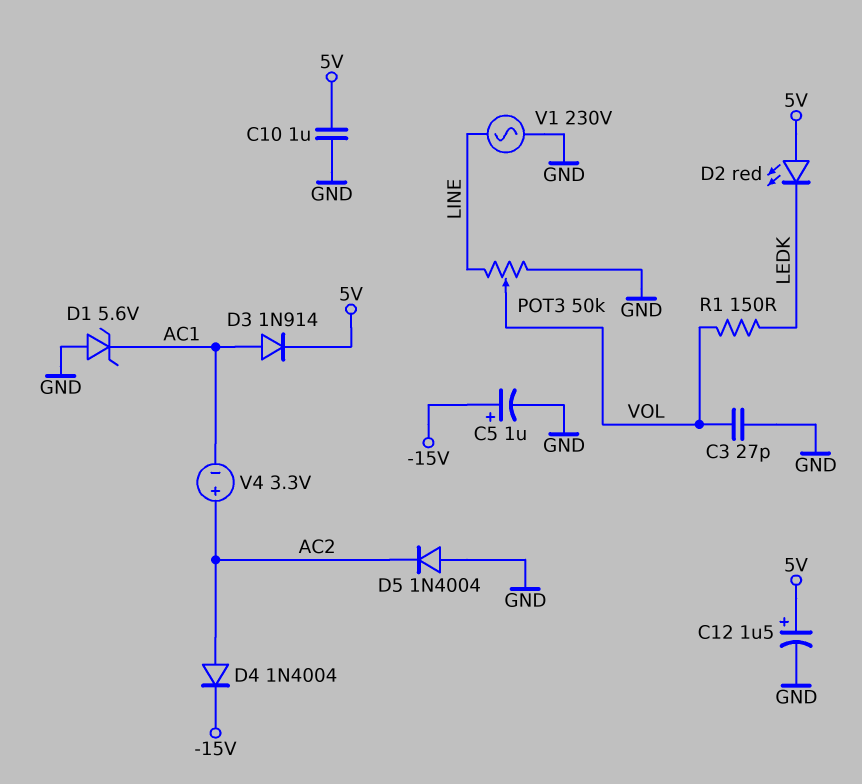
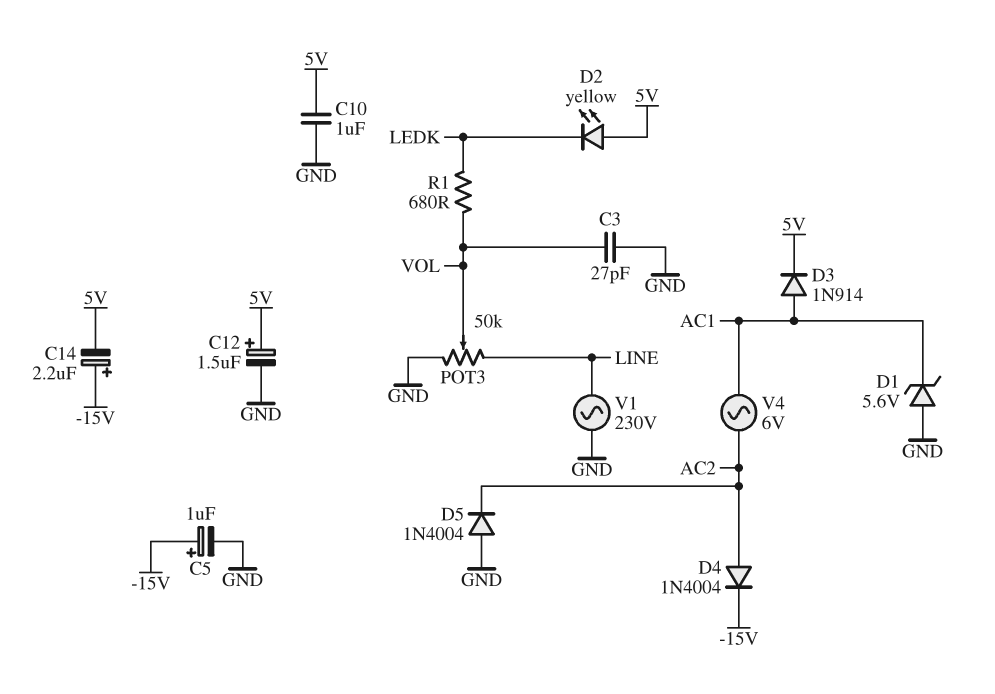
C14: none -> 2.2uF (plus -15V, minus 5V)
D2: LED red (A 5V, K LEDK) -> LED yellow (A 5V, K LEDK)
R1: 150 (LEDK, VOL) -> 680 (LEDK, VOL)
V4: 3.3V (plus AC2, minus AC1) -> AC 6V (AC1, AC2)

